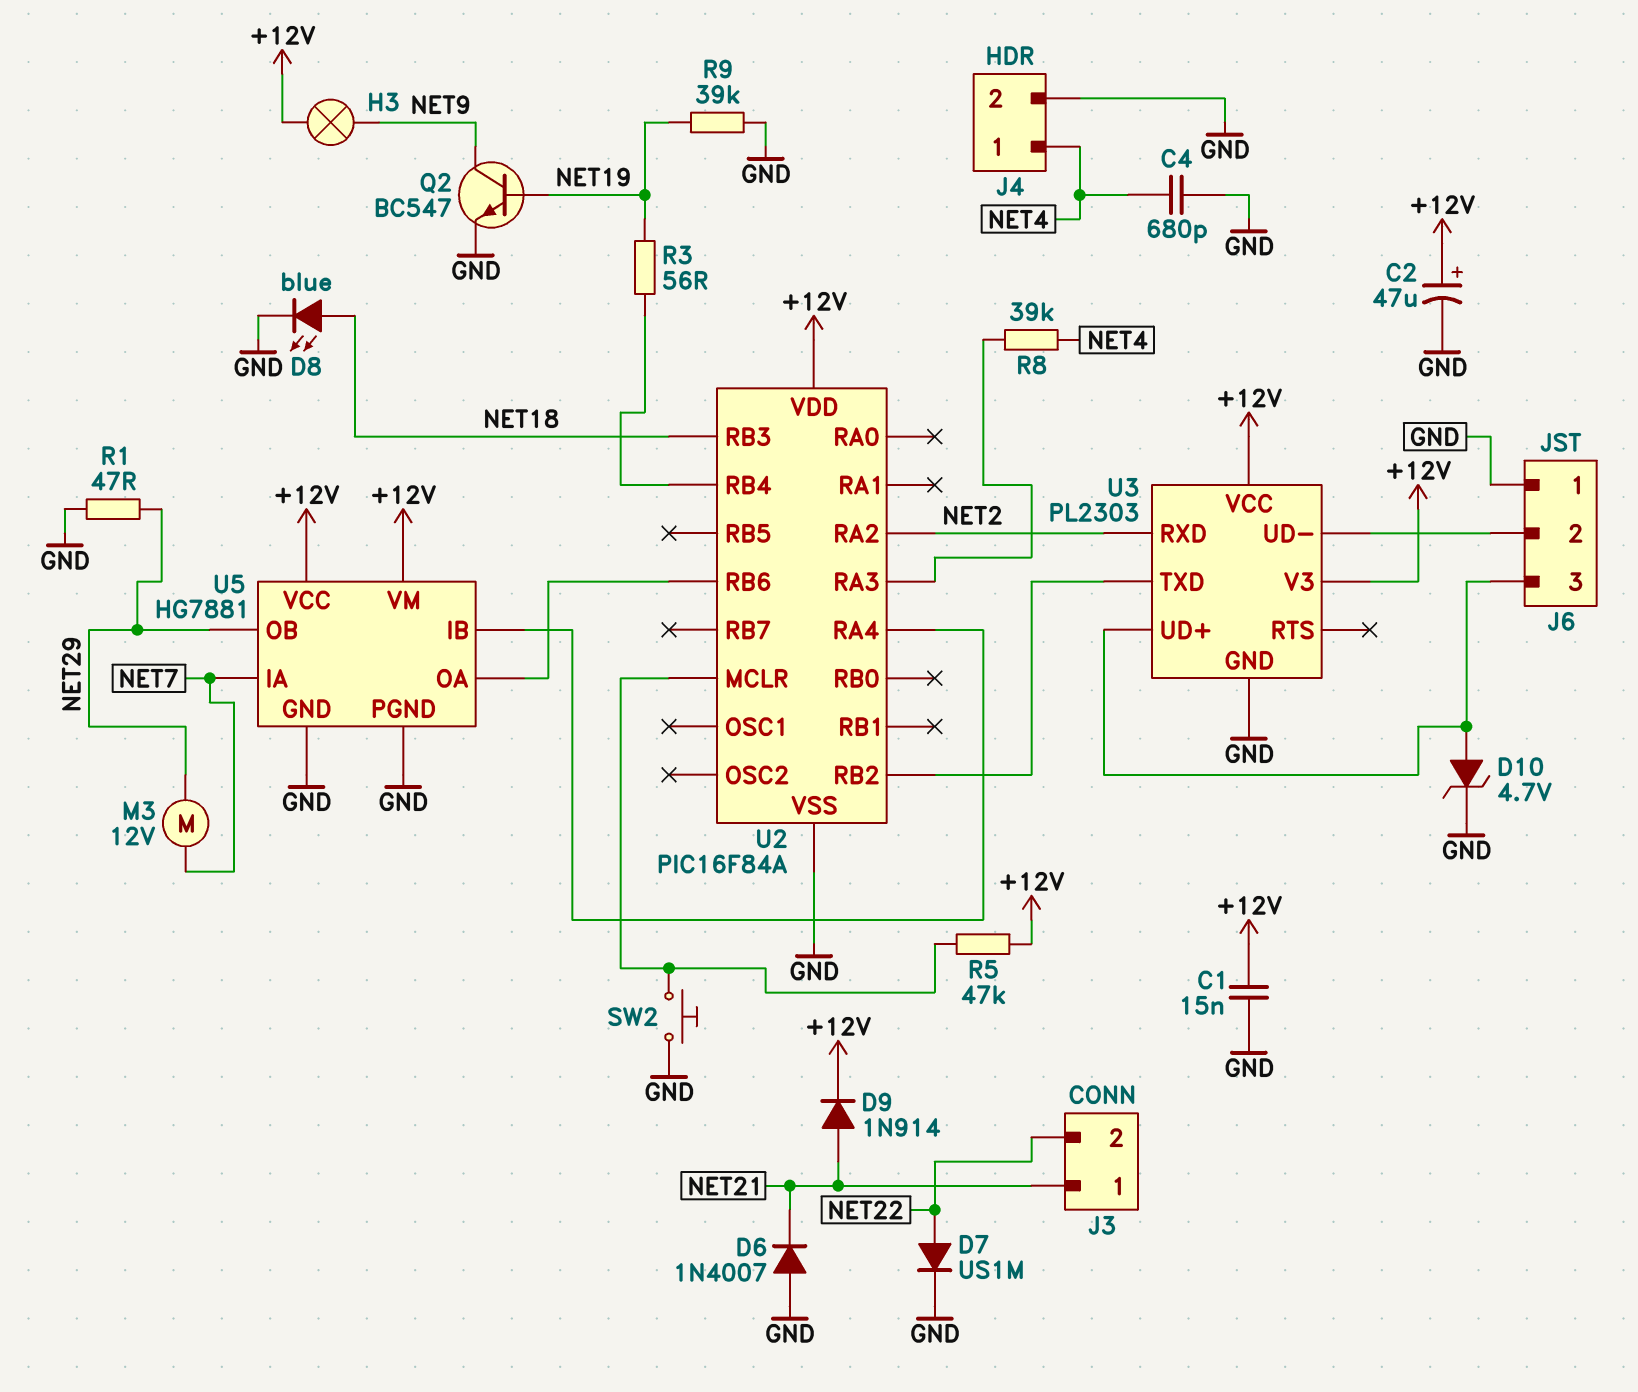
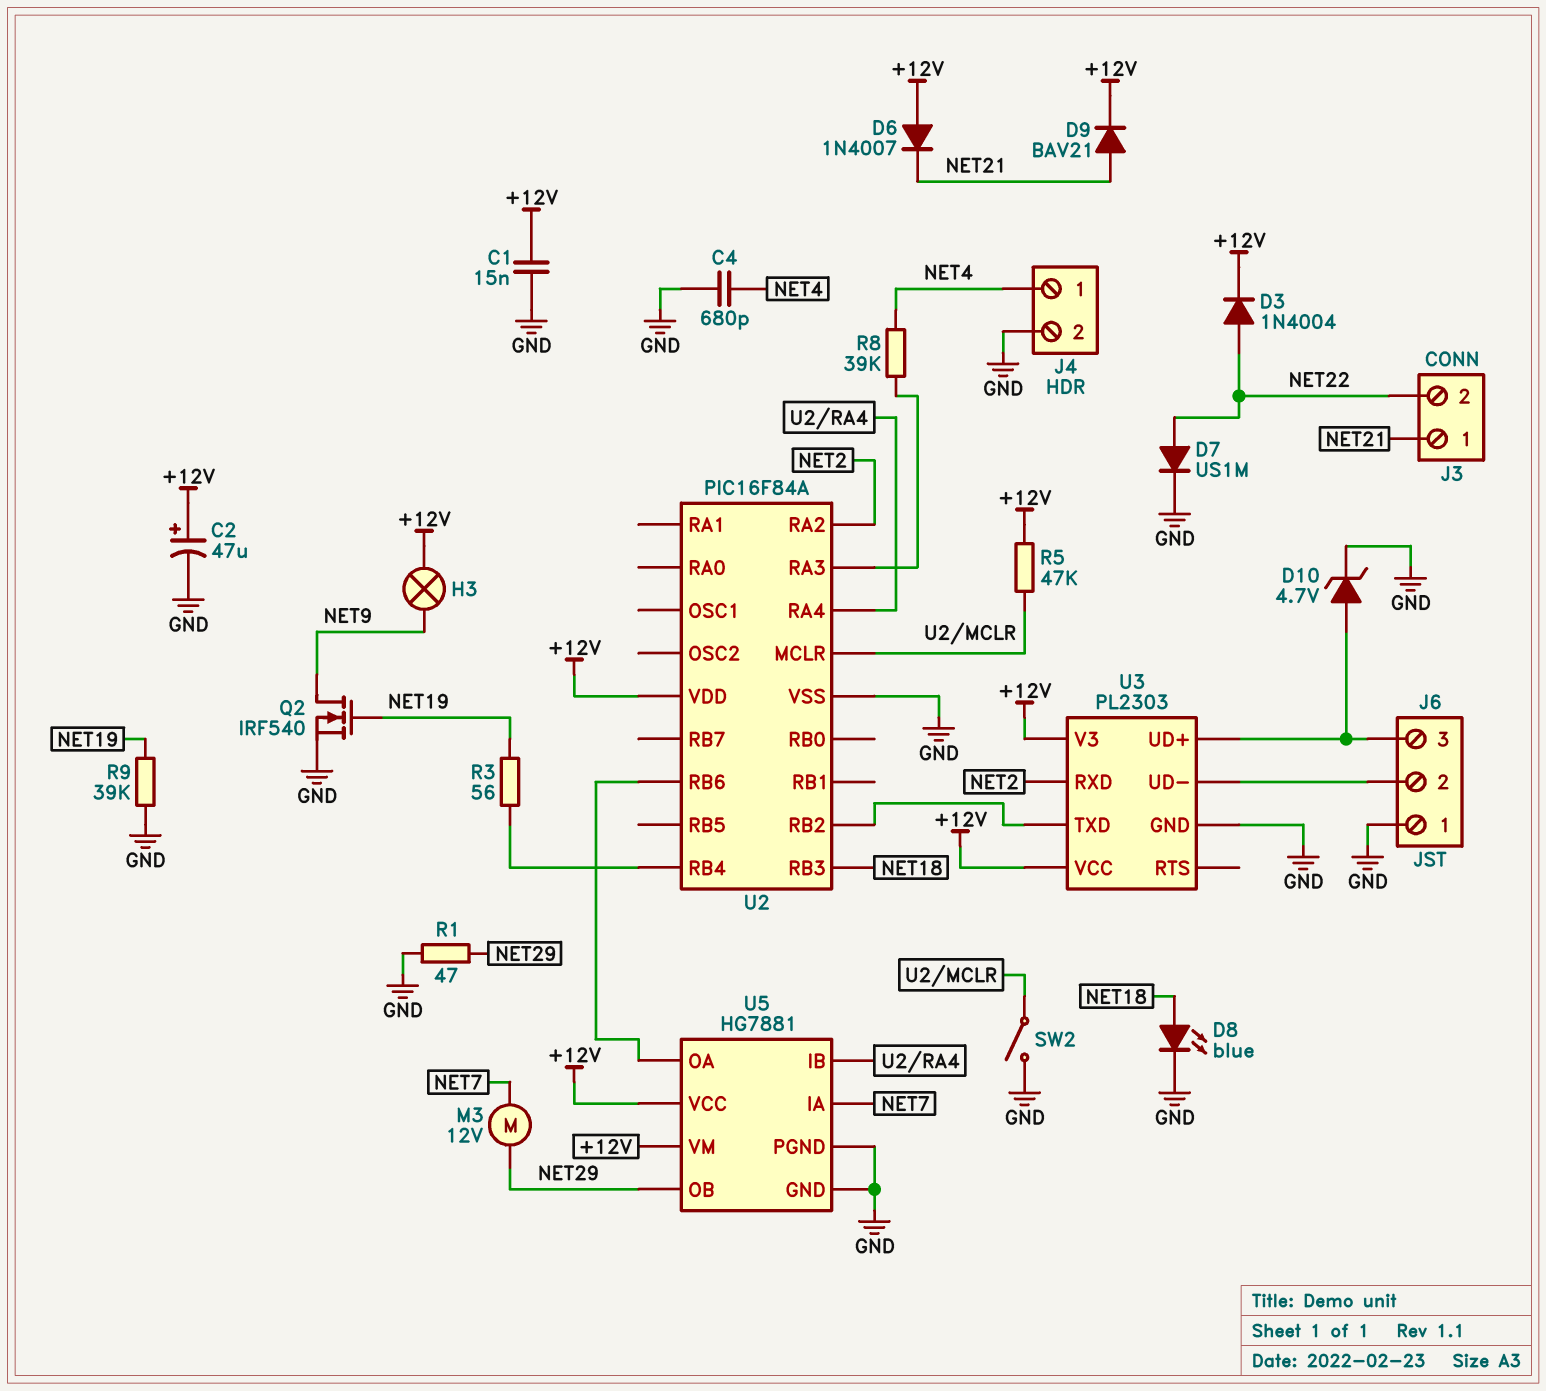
D3: none -> diode 1N4004 (A NET22, K +12V)
D6: diode 1N4007 (A GND, K NET21) -> diode 1N4007 (A +12V, K NET21)
D9: diode 1N914 (A NET21, K +12V) -> diode BAV21 (A NET21, K +12V)
Q2: NPN BC547 (B NET19, C NET9, E GND) -> NMOS IRF540 (G NET19, D NET9, S GND)
SW2: button (GND, U2/MCLR) -> switch (GND, U2/MCLR)

